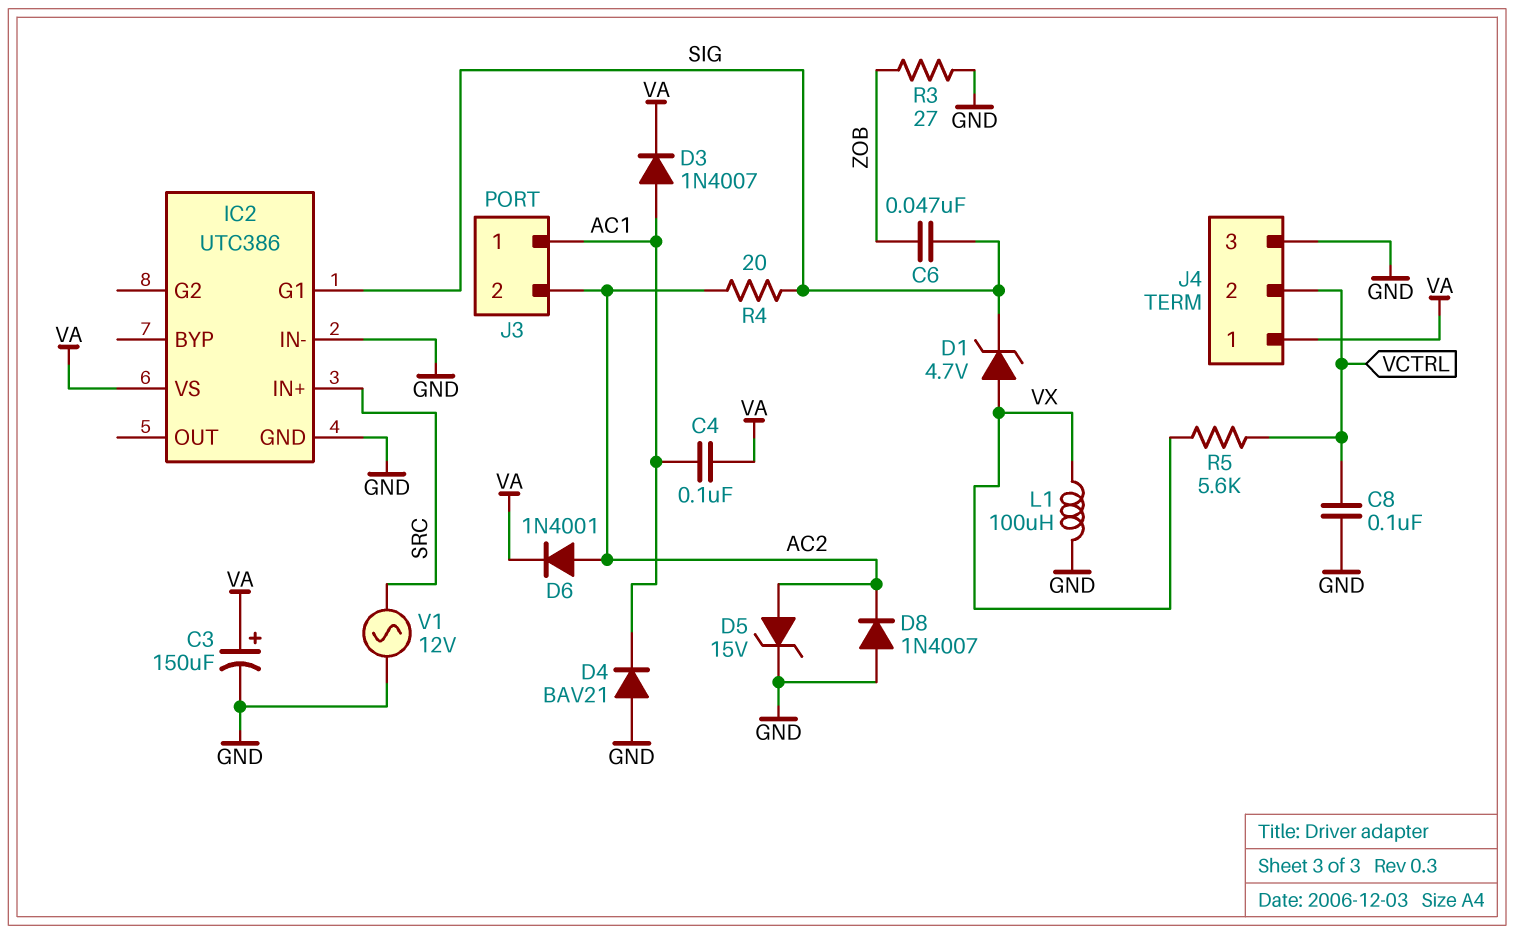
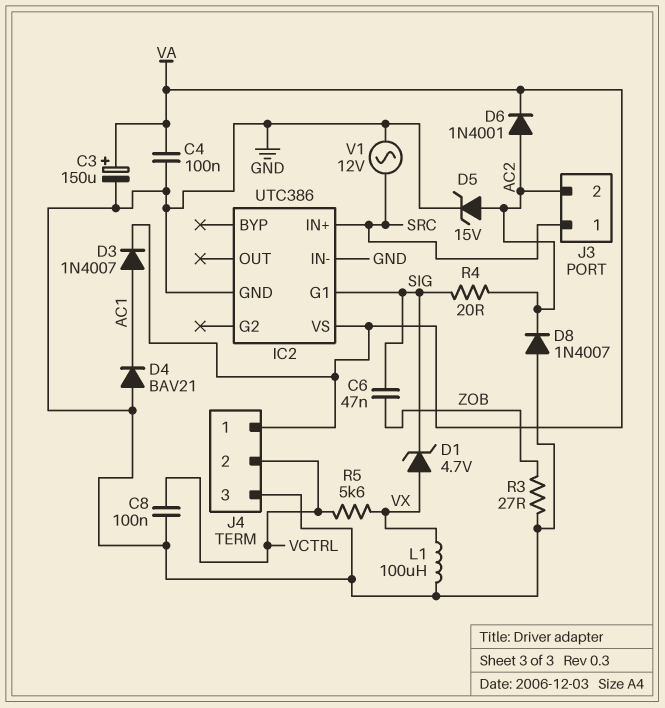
C4: 100nF (AC1, VA) -> 100nF (GND, VA)
J3 pin 1: AC1 -> SRC

